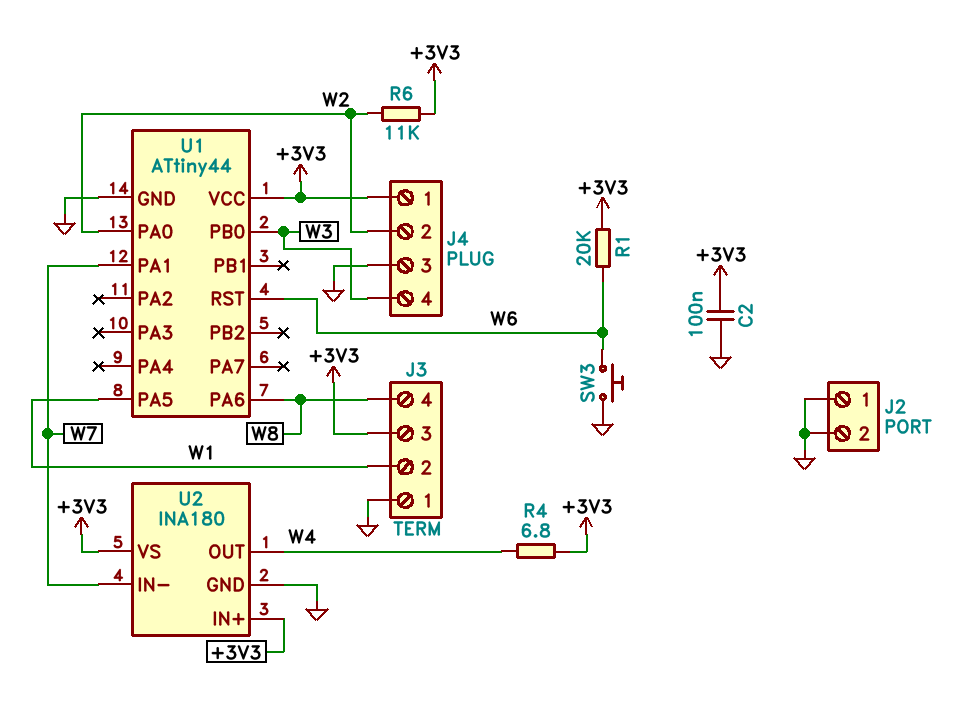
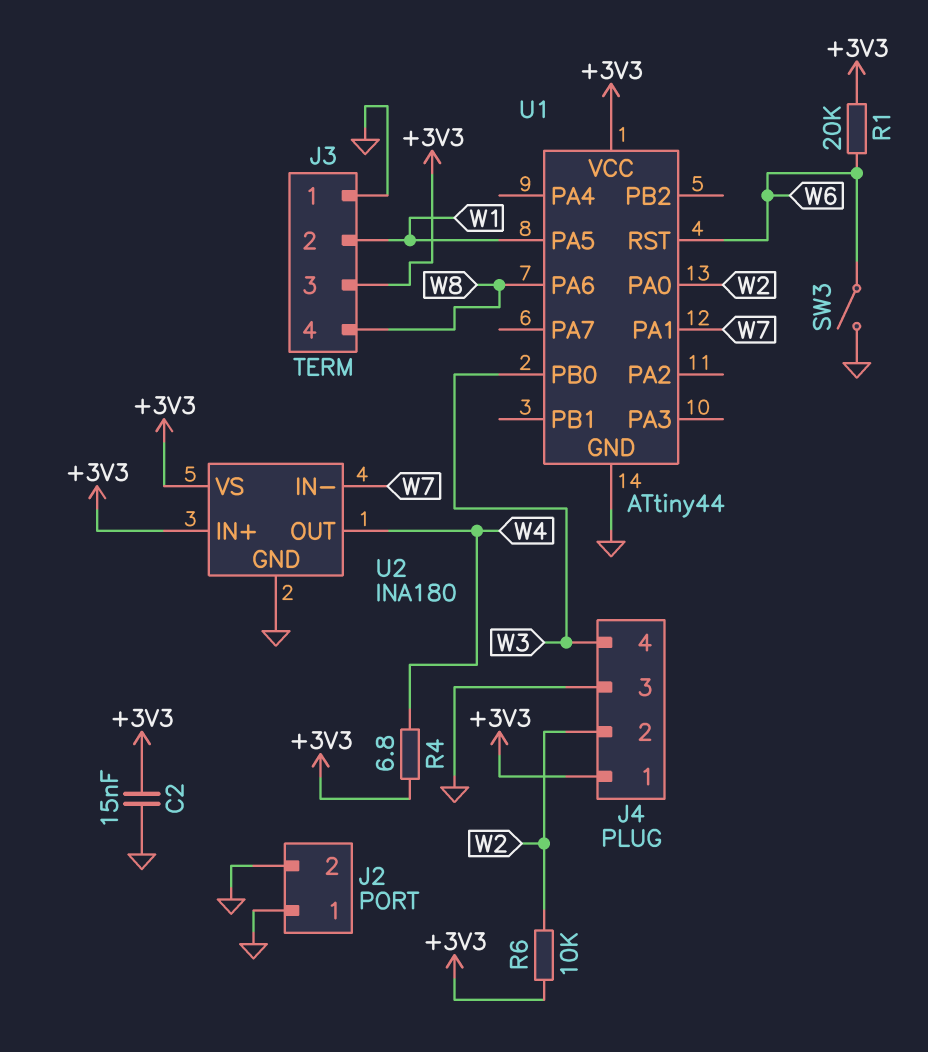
C2: 100nF (+3V3, GND) -> 15nF (+3V3, GND)
R6: 11k (+3V3, W2) -> 10k (+3V3, W2)
SW3: button (GND, W6) -> switch (GND, W6)

